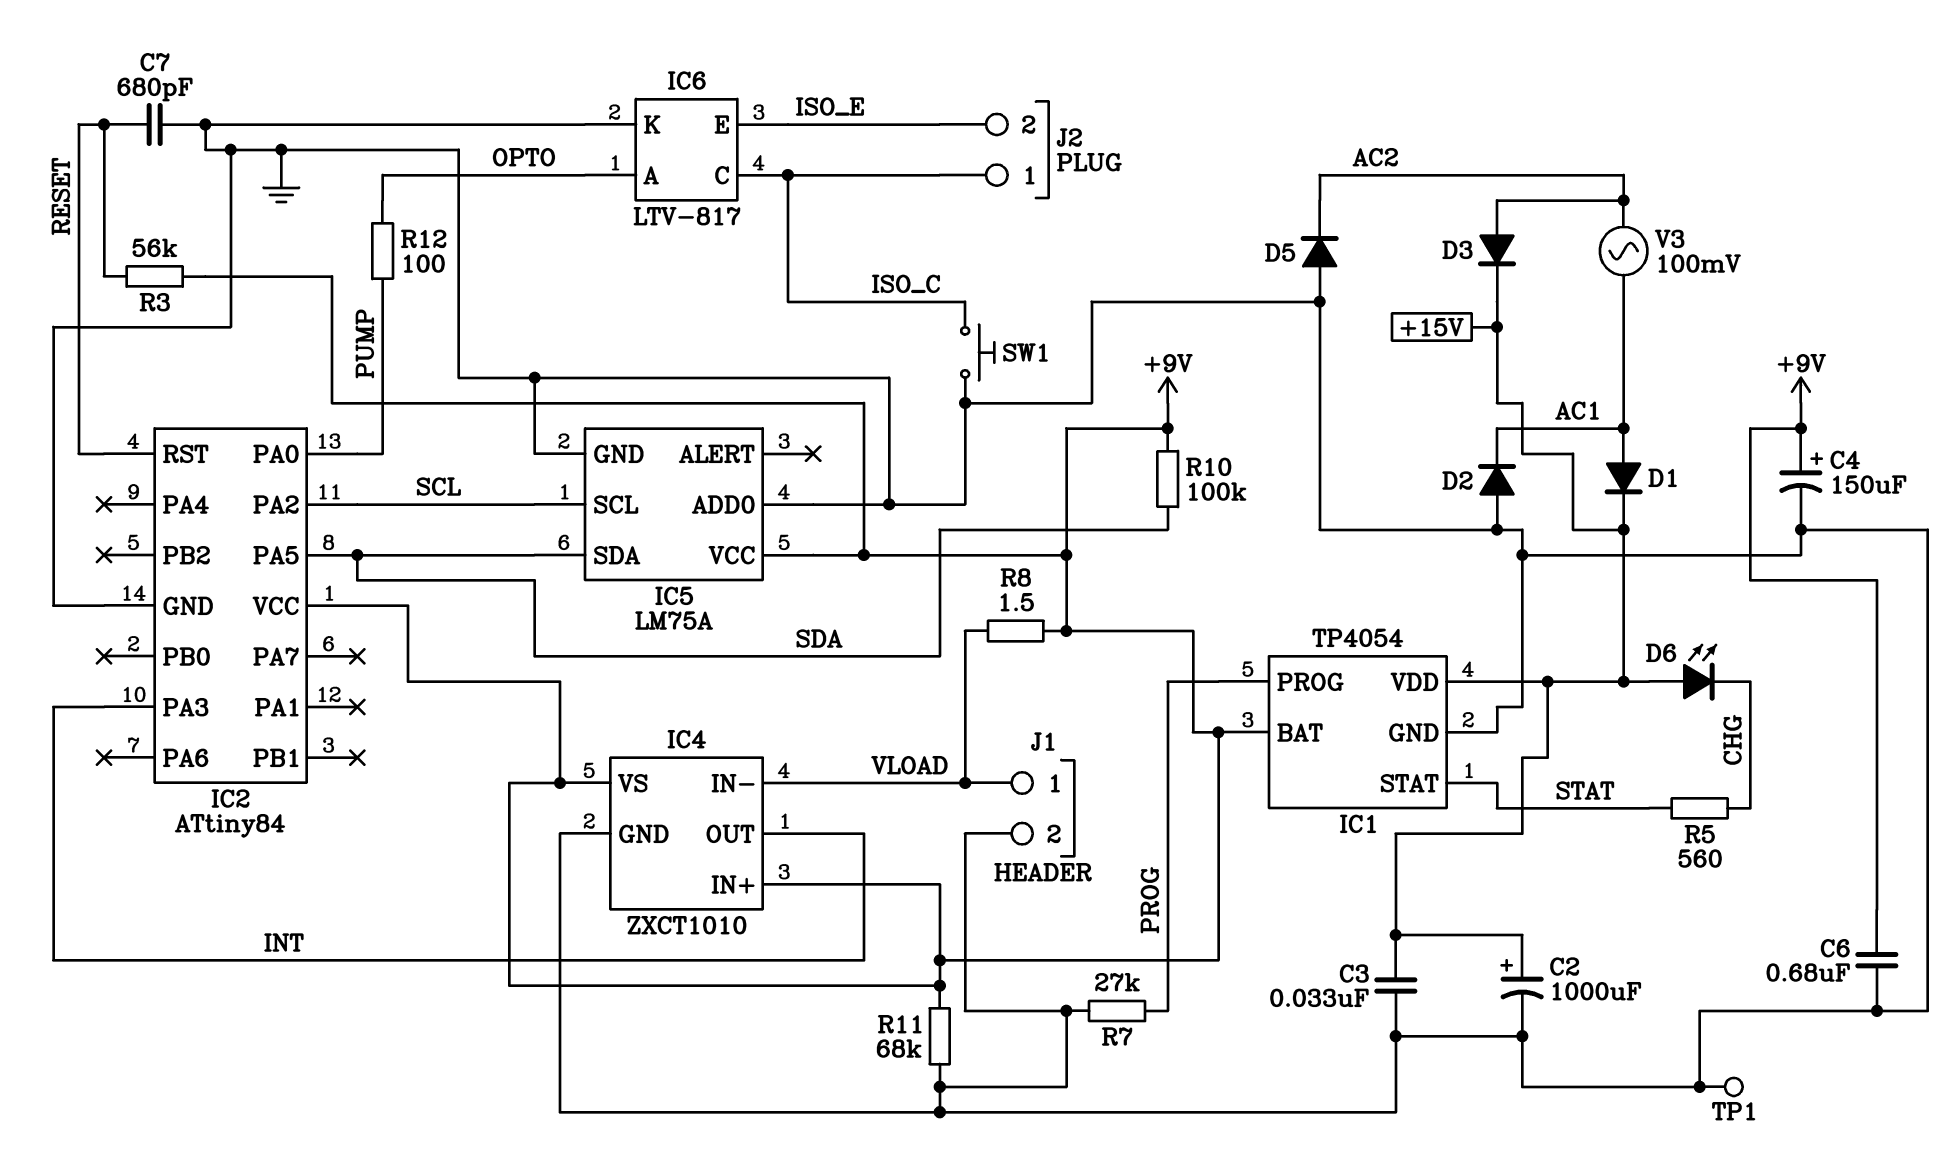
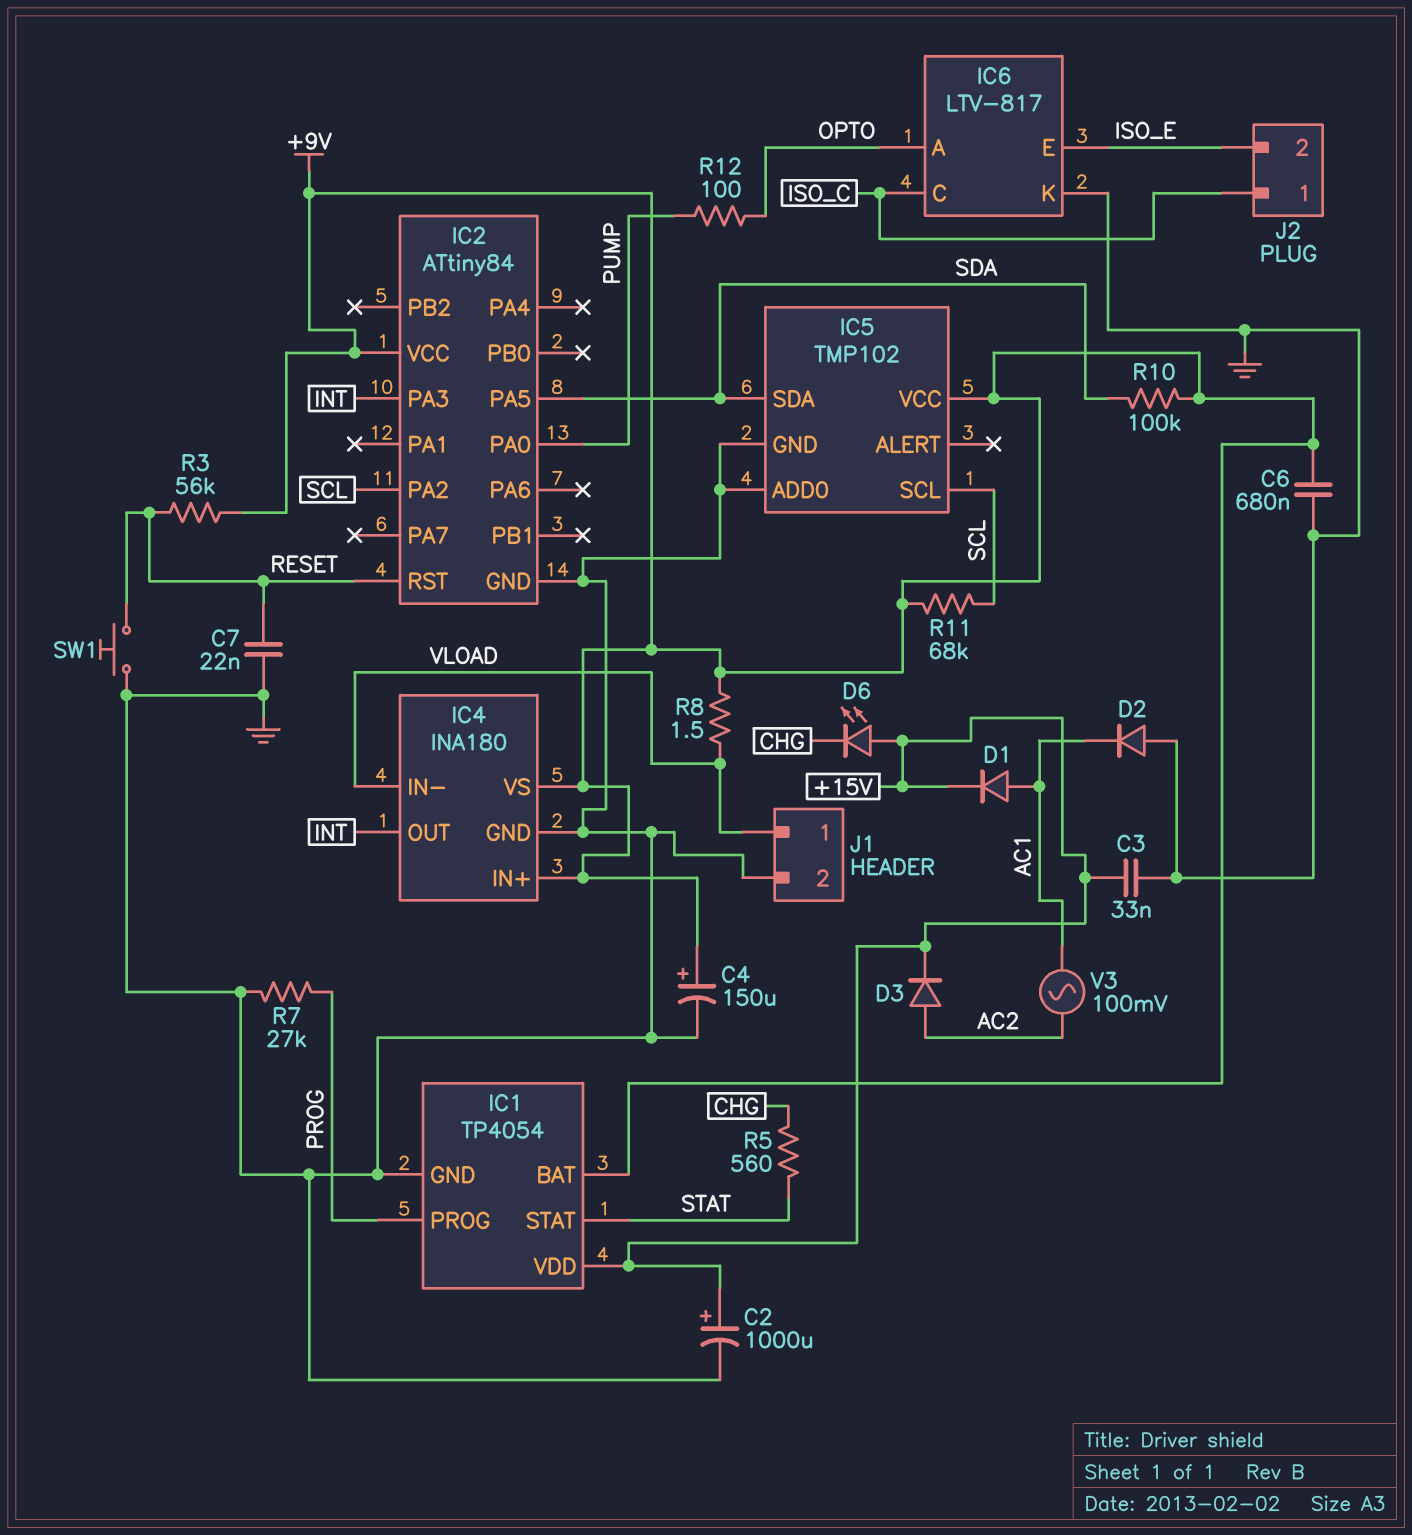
C7: 680pF (GND, RESET) -> 22nF (GND, RESET)
D5: diode (A GND, K AC2) -> none
IC4: ZXCT1010 -> INA180
IC5: LM75A -> TMP102
R11: 68k (+9V, GND) -> 68k (+9V, SCL)
SW1: button (GND, ISO_C) -> button (GND, RESET)
TP1: test point (GND) -> none

